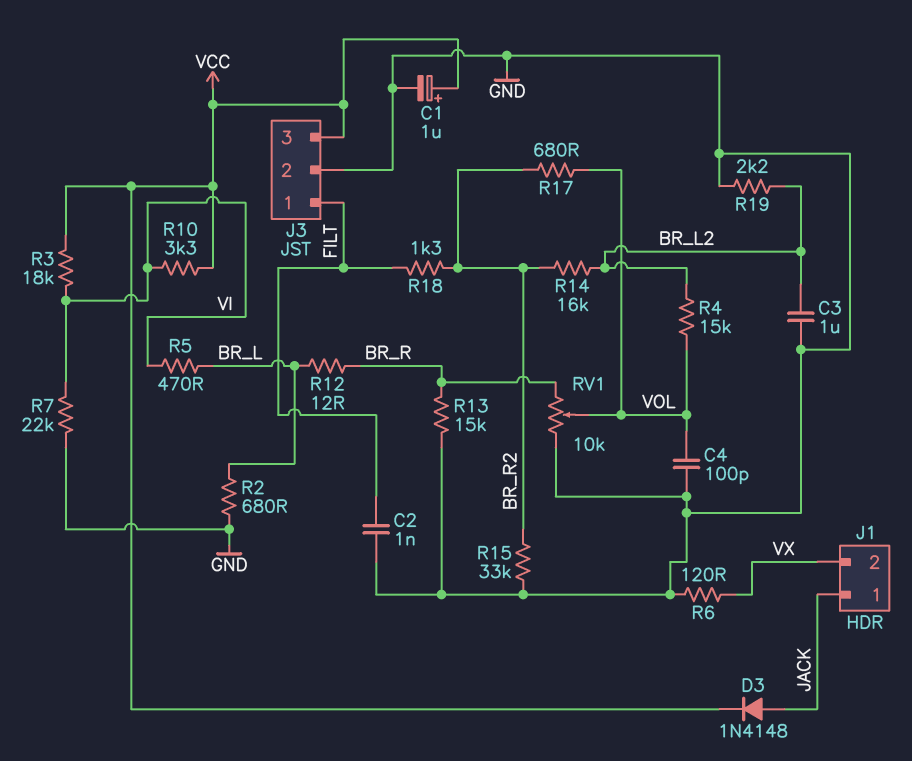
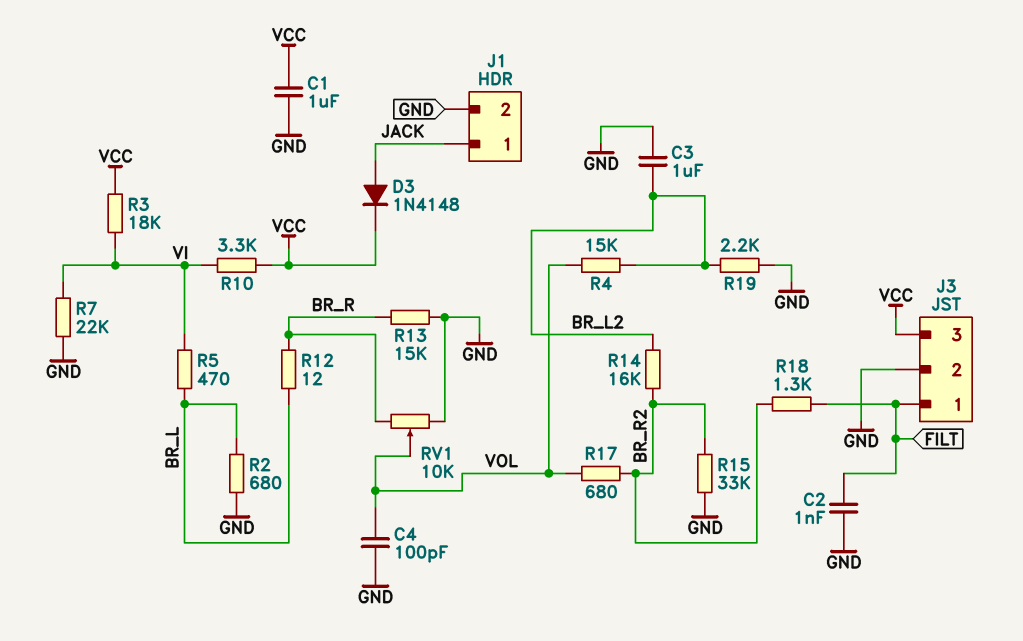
C1: 1uF (plus VCC, minus GND) -> 1uF (GND, VCC)
J1 pin 2: VX -> GND
R6: 120 (GND, VX) -> none

